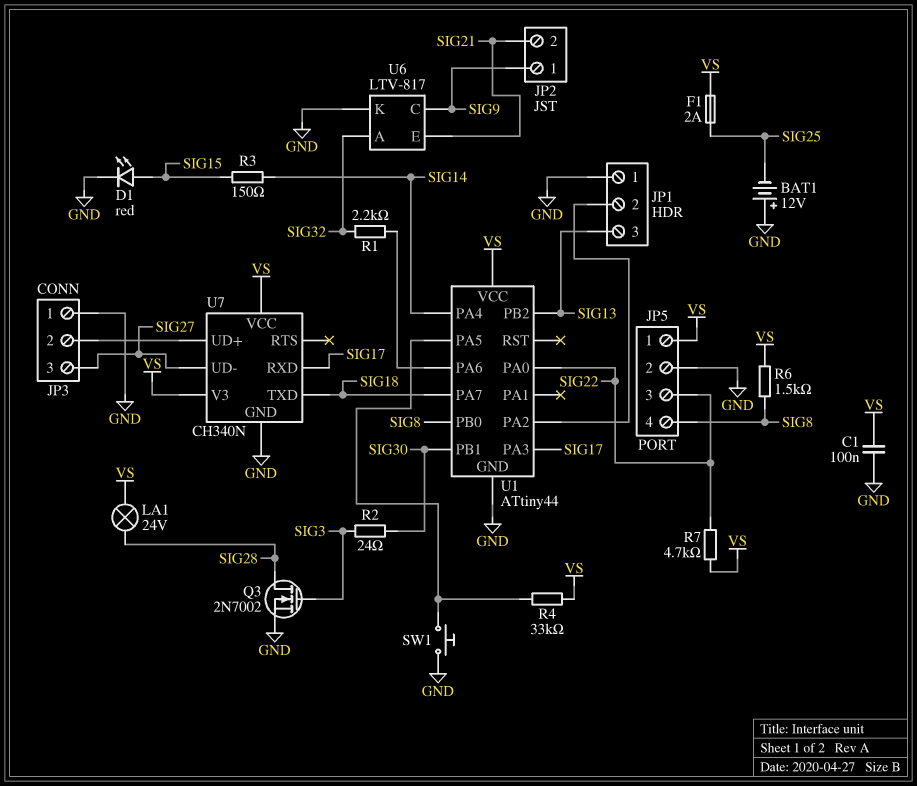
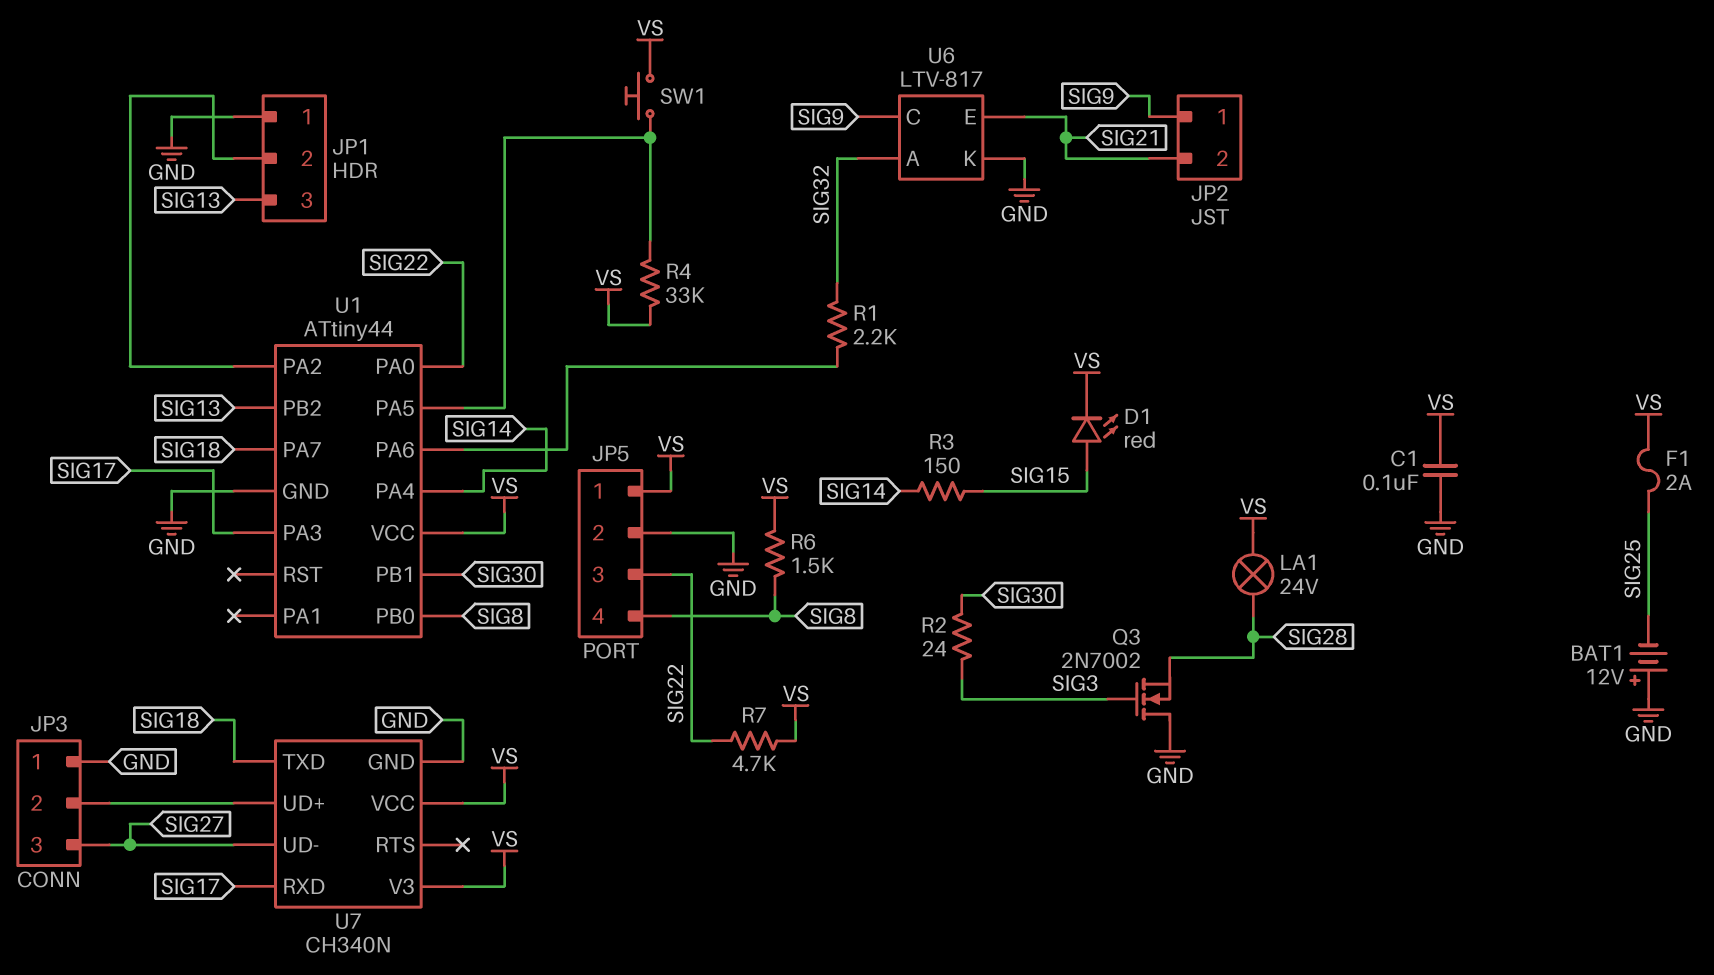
D1: LED red (A SIG15, K GND) -> LED red (A SIG15, K VS)
Q3: NMOS 2N7002 (G SIG3, D SIG28, S GND) -> NMOS 2N7002 (G SIG3, D GND, S SIG28)
SW1: button (GND, U1/PA5) -> button (U1/PA5, VS)

